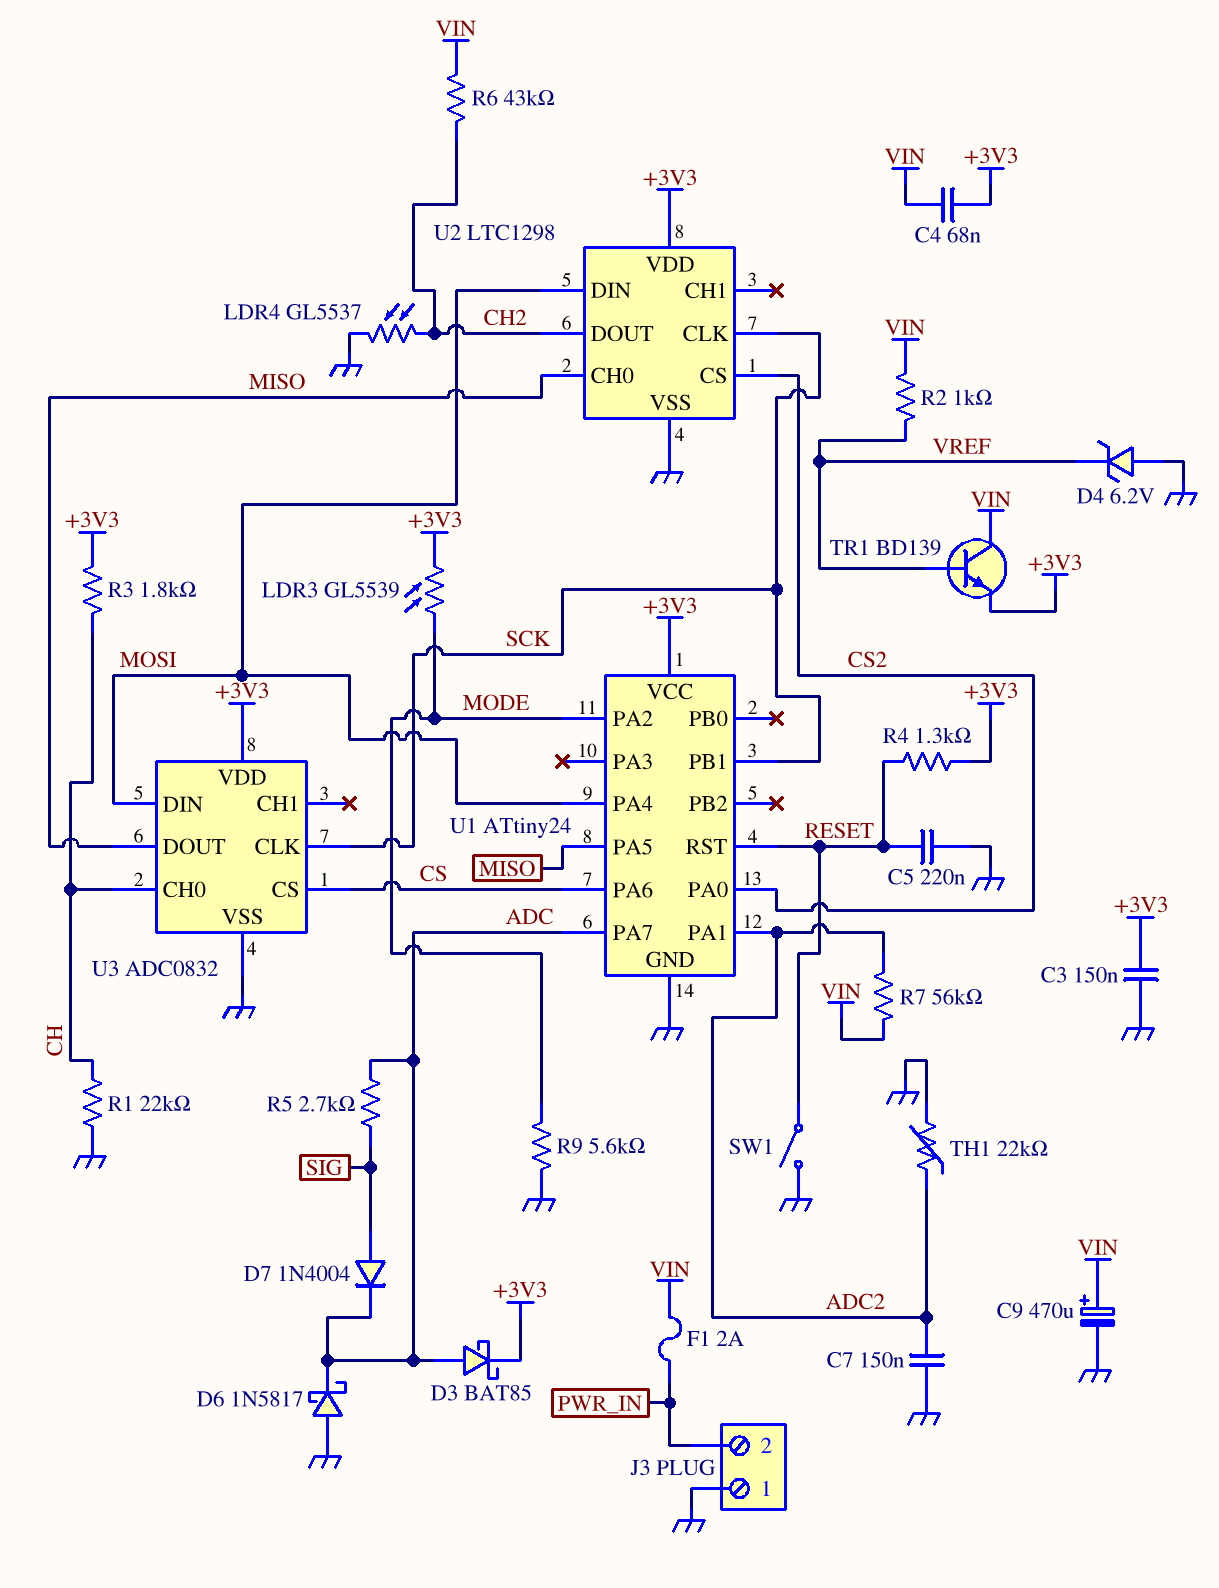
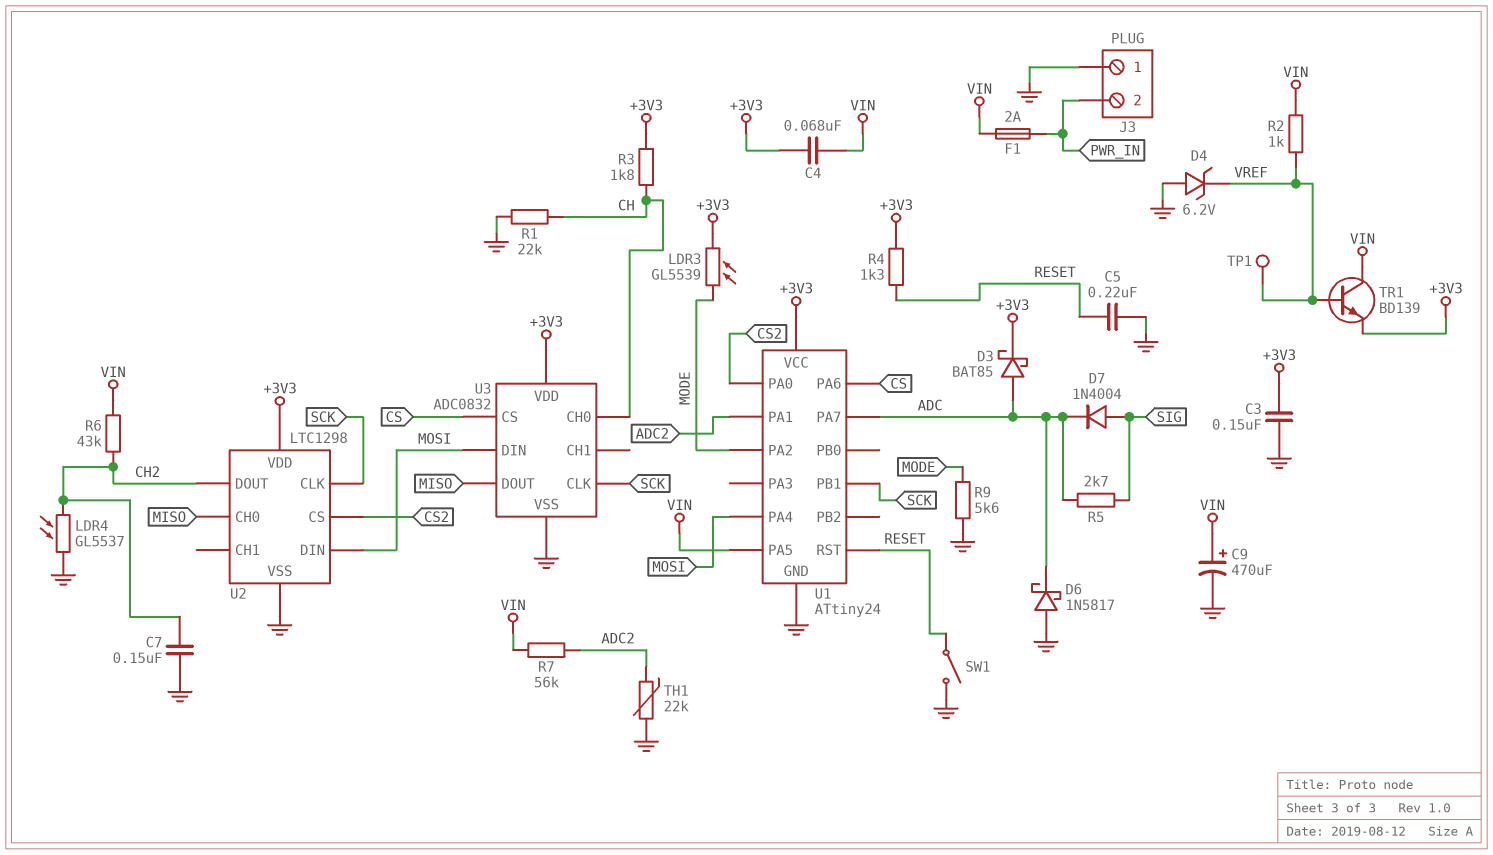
C7: 150nF (ADC2, GND) -> 150nF (CH2, GND)
TP1: none -> test point (VREF)
U1 pin PA5: MISO -> VIN

